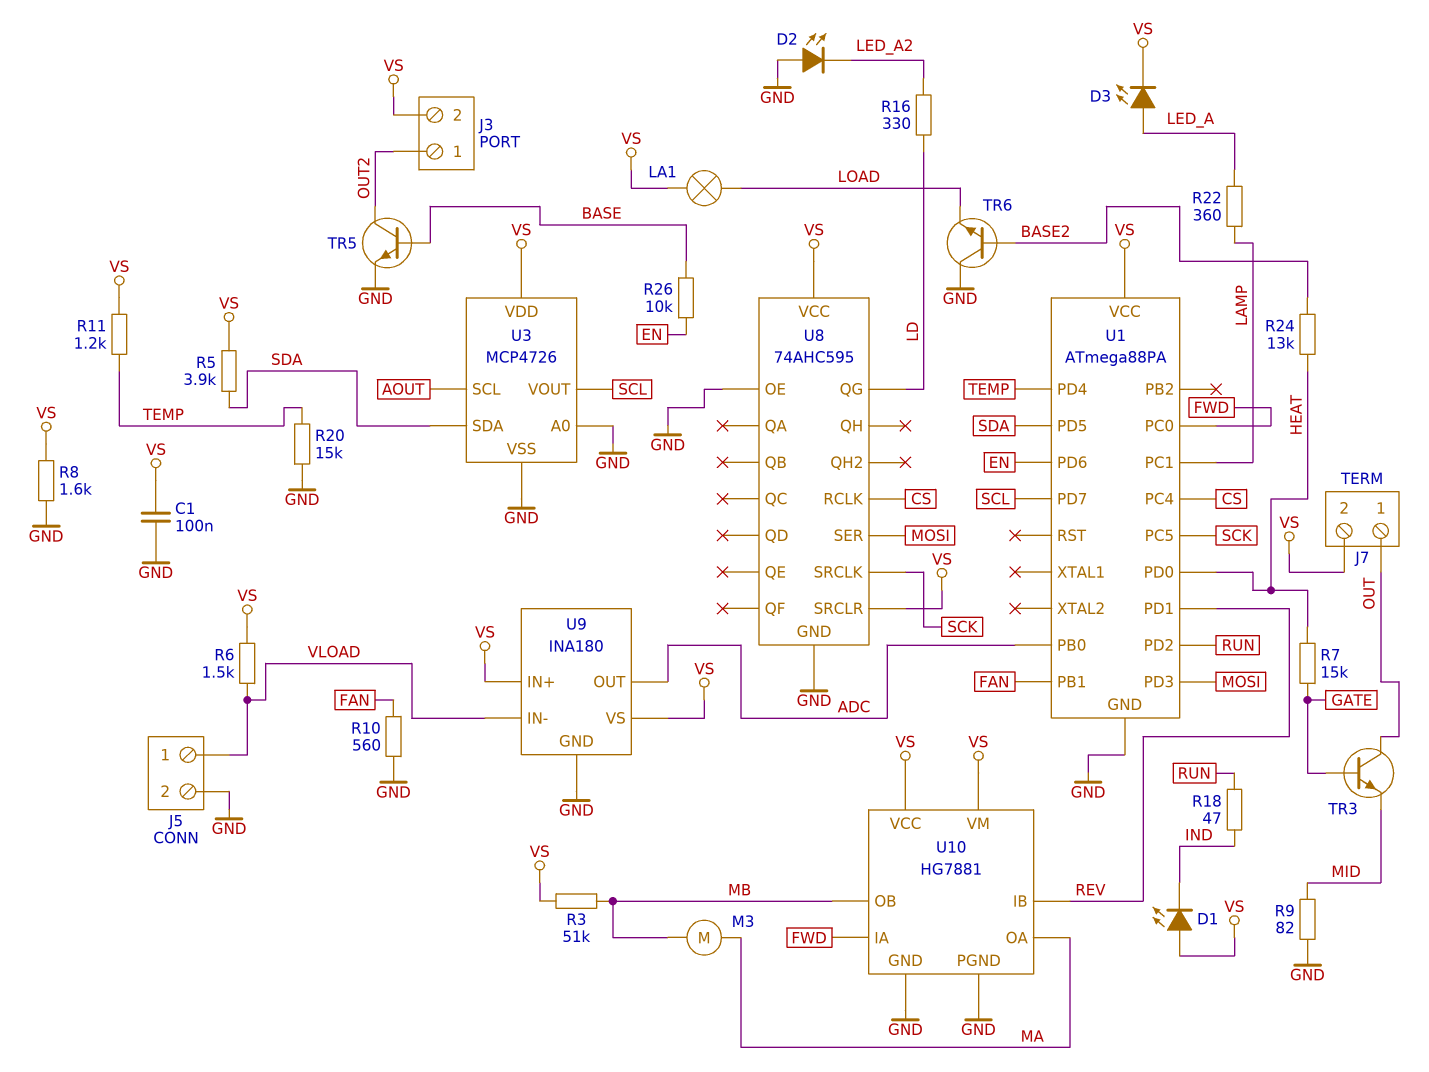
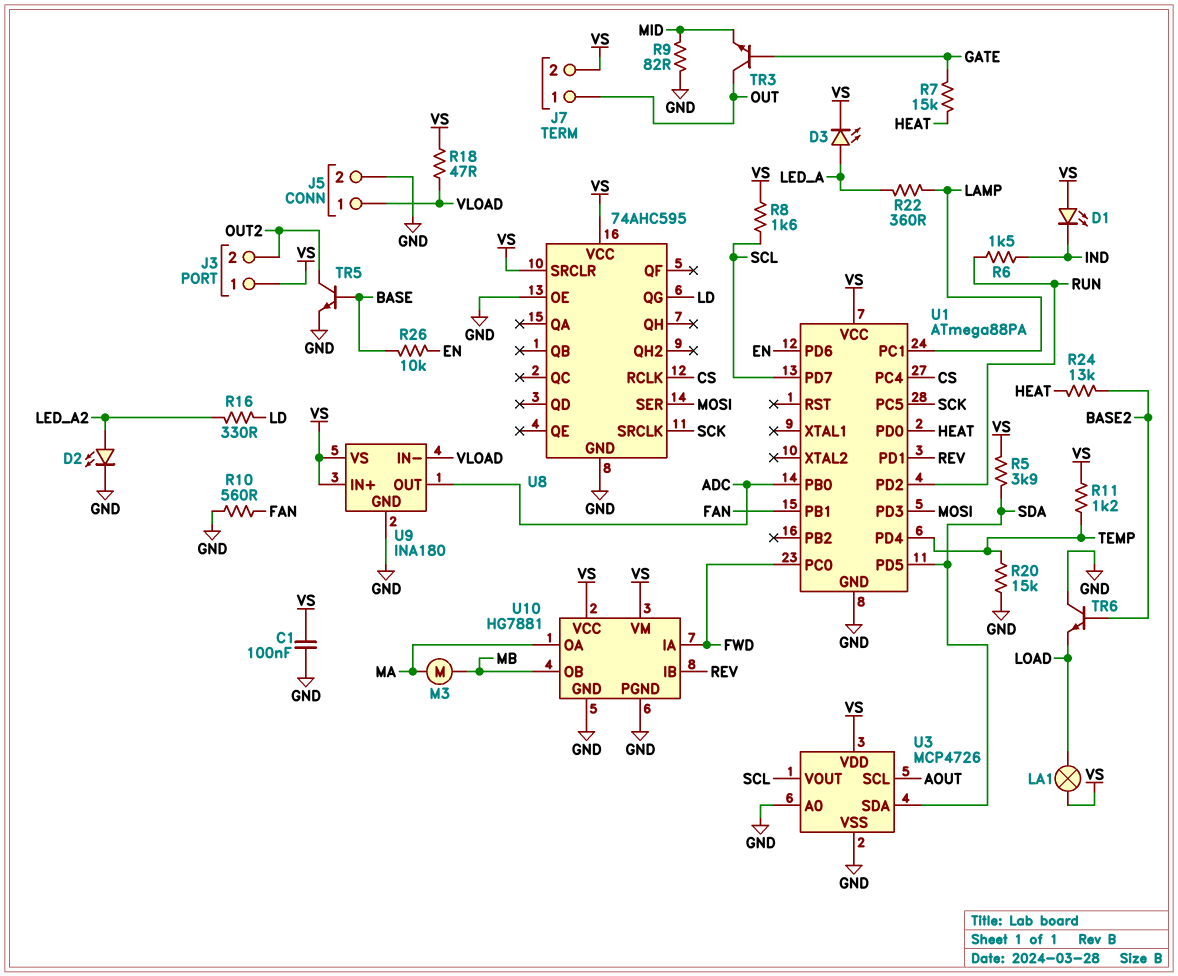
D2: LED (A GND, K LED_A2) -> LED (A LED_A2, K GND)
J3 pin 1: OUT2 -> VS
J3 pin 2: VS -> OUT2
R3: 51k (MB, VS) -> none
R6: 1.5k (VLOAD, VS) -> 1.5k (IND, RUN)
R8: 1.6k (GND, VS) -> 1.6k (SCL, VS)
R18: 47 (IND, RUN) -> 47 (VLOAD, VS)

